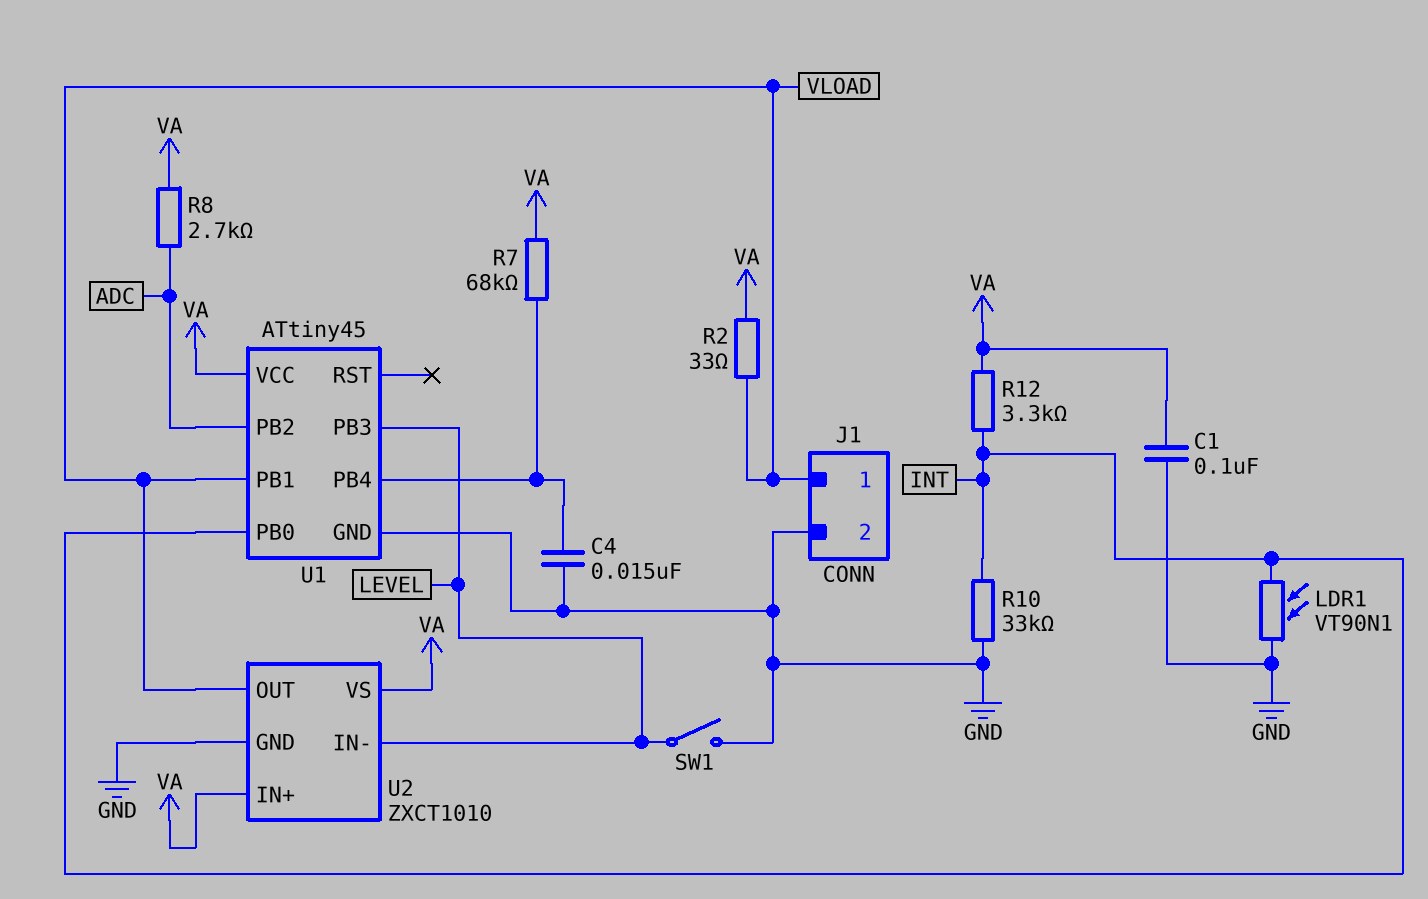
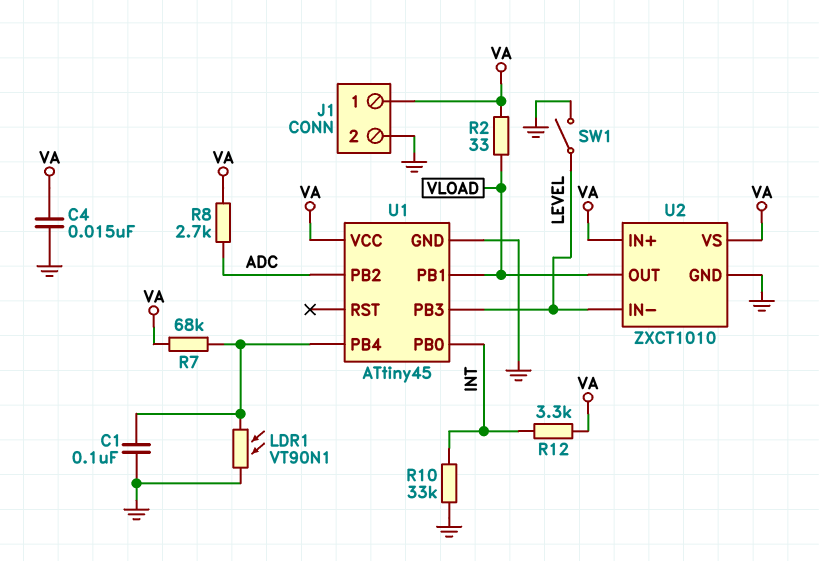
C1: 100nF (GND, VA) -> 100nF (GND, U1/PB4)
C4: 15nF (GND, U1/PB4) -> 15nF (GND, VA)
J1 pin 1: VLOAD -> VA
LDR1: VT90N1 (GND, INT) -> VT90N1 (GND, U1/PB4)

